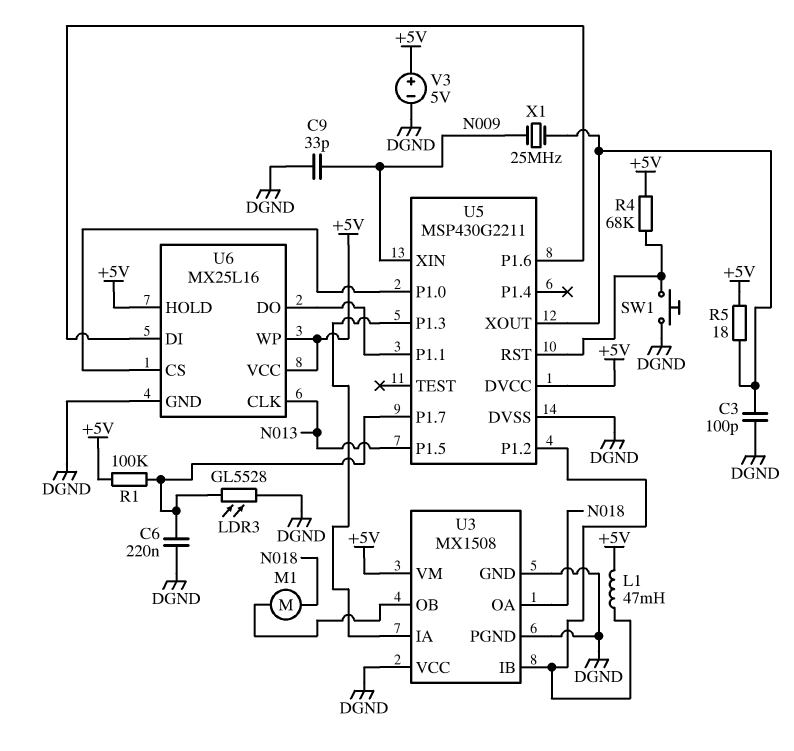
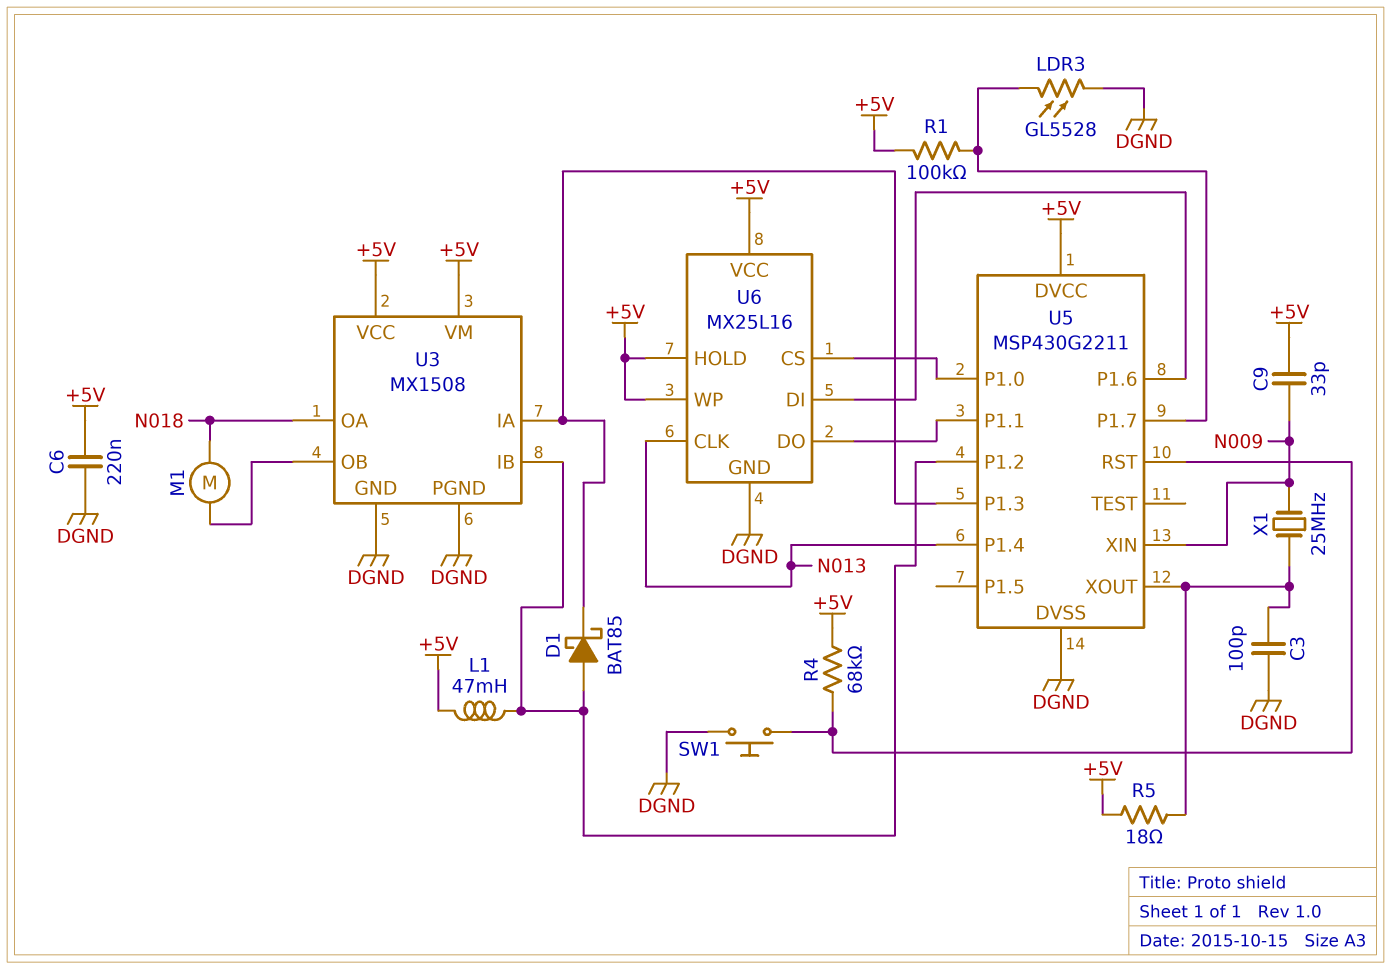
C6: 220nF (DGND, U5/P1.7) -> 220nF (+5V, DGND)
C9: 33pF (DGND, N009) -> 33pF (+5V, N009)
D1: none -> schottky BAT85 (A U3/IB, K U3/IA)
U3 pin VCC: DGND -> +5V
U5 pin P1.4: none -> N013
U5 pin P1.5: N013 -> none
V3: 5V (plus +5V, minus DGND) -> none

